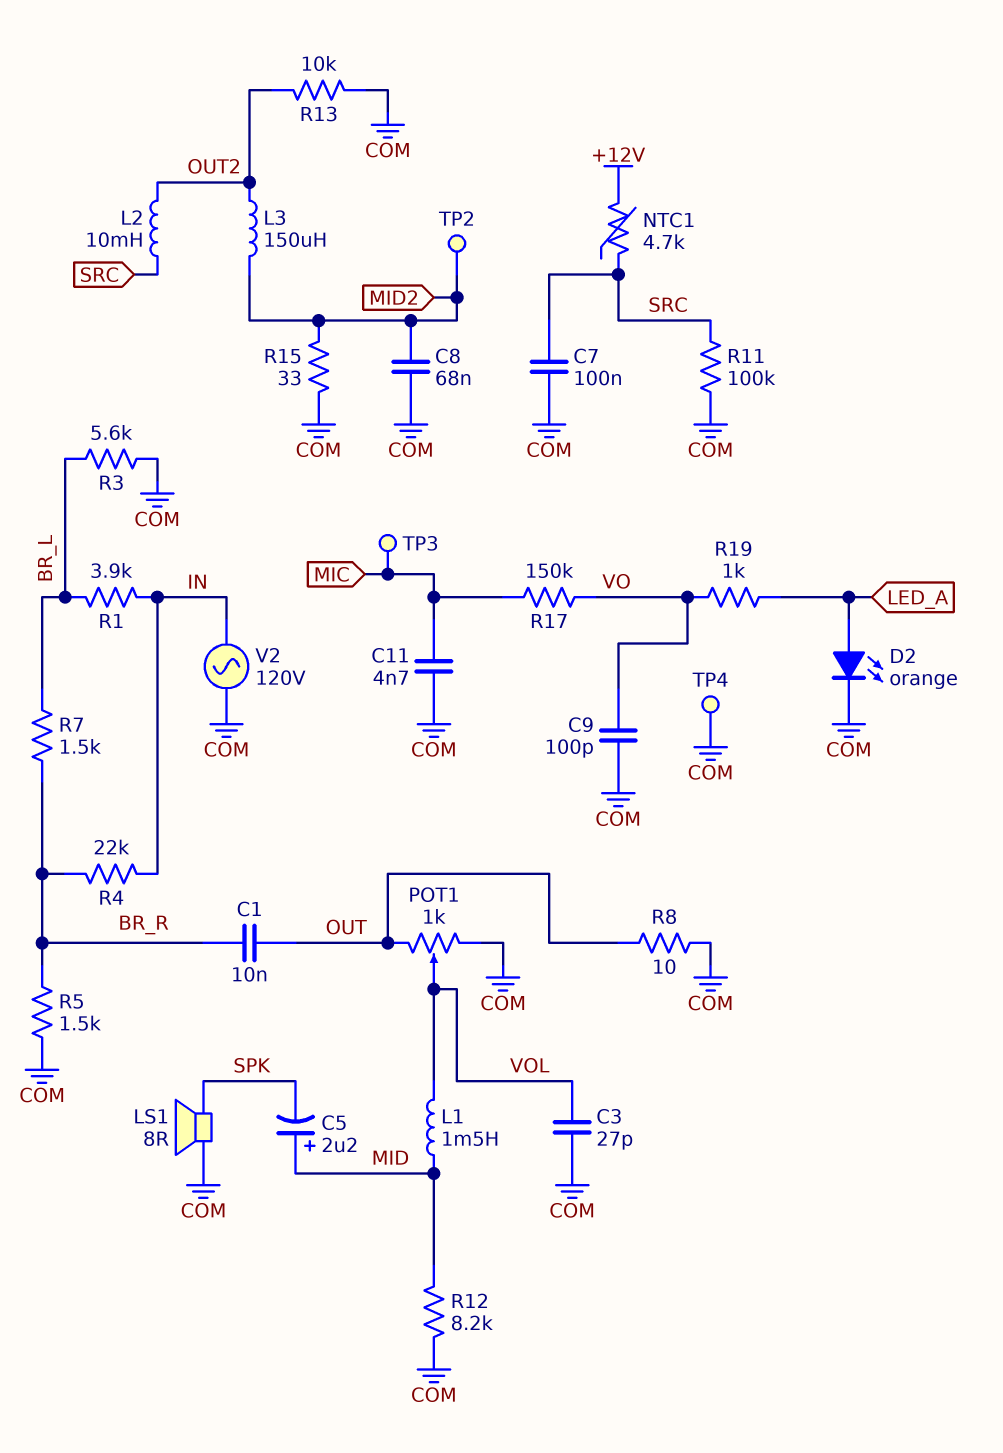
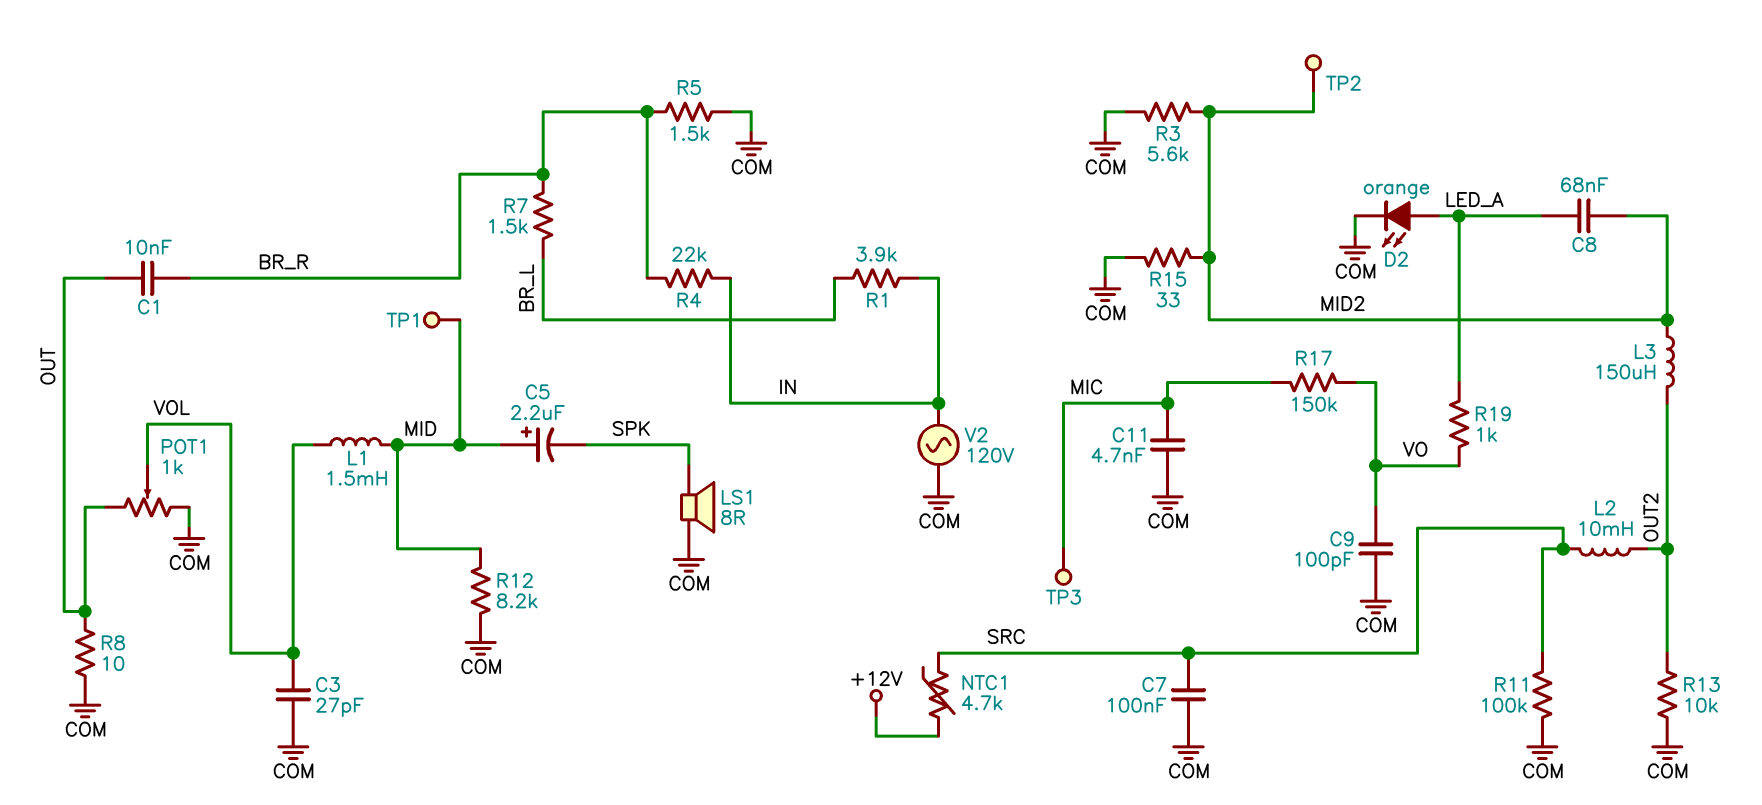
C8: 68nF (COM, MID2) -> 68nF (LED_A, MID2)
R3: 5.6k (BR_L, COM) -> 5.6k (COM, MID2)
TP1: none -> test point (MID)
TP4: test point (COM) -> none

